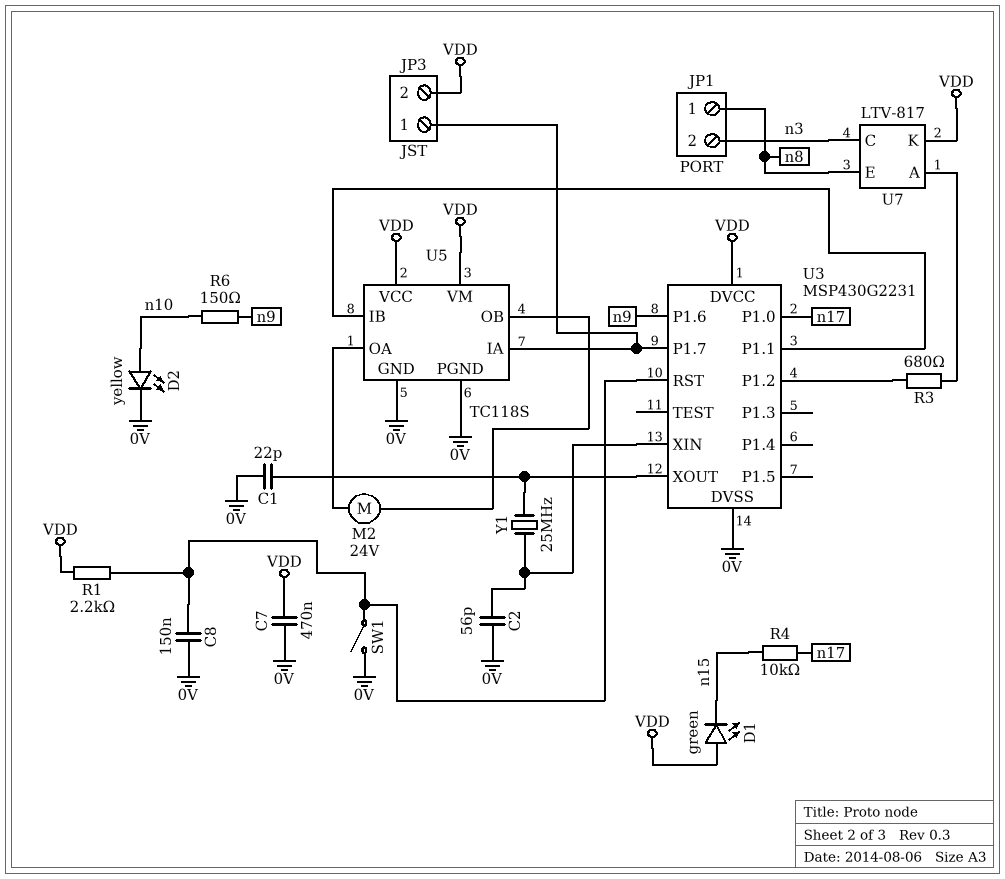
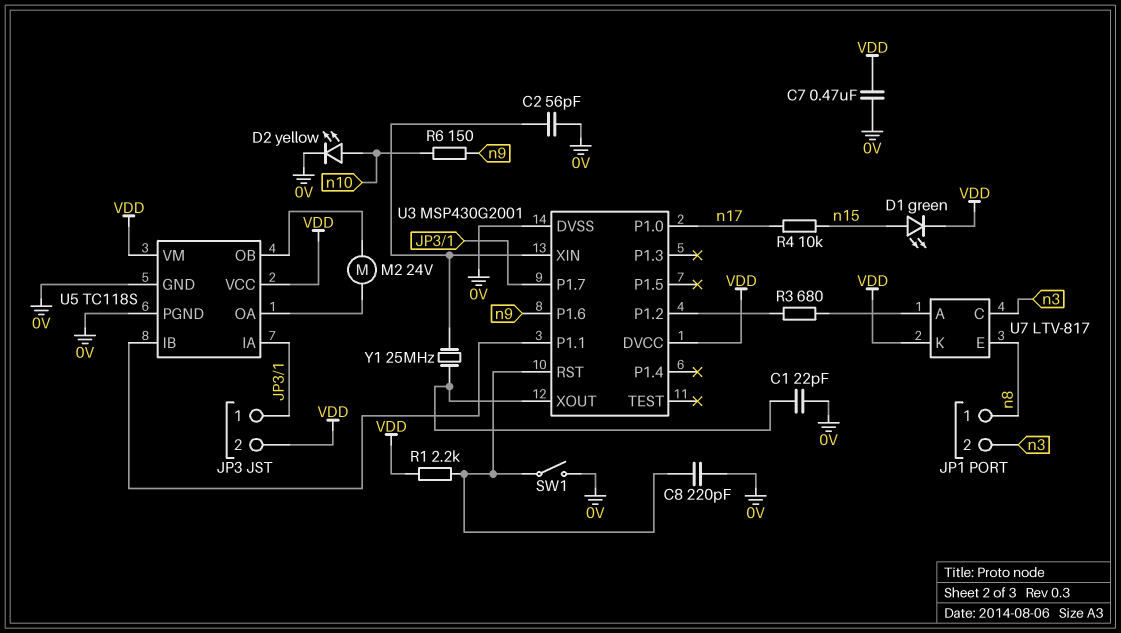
C8: 150nF (0V, U3/RST) -> 220pF (0V, U3/RST)
D1: LED green (A VDD, K n15) -> LED green (A n15, K VDD)
U3: MSP430G2231 -> MSP430G2001

